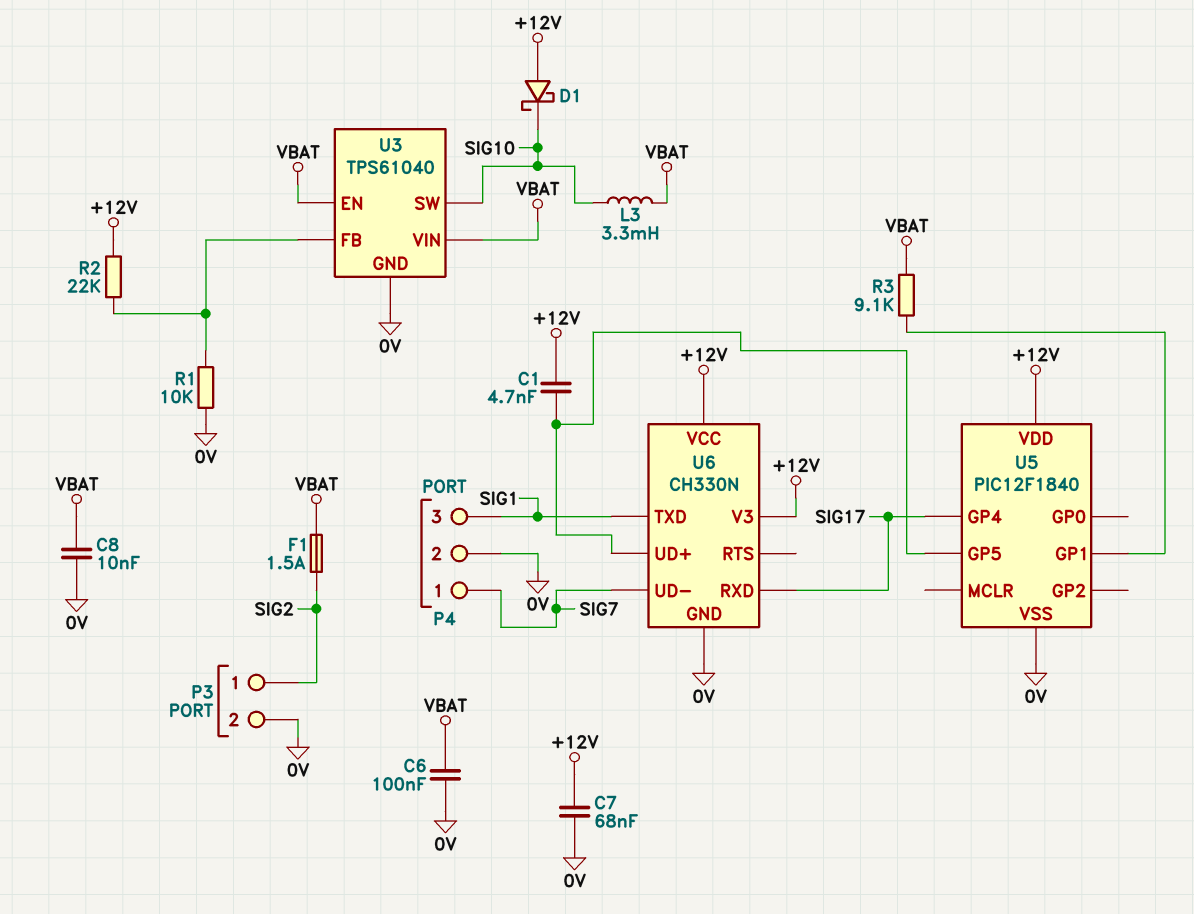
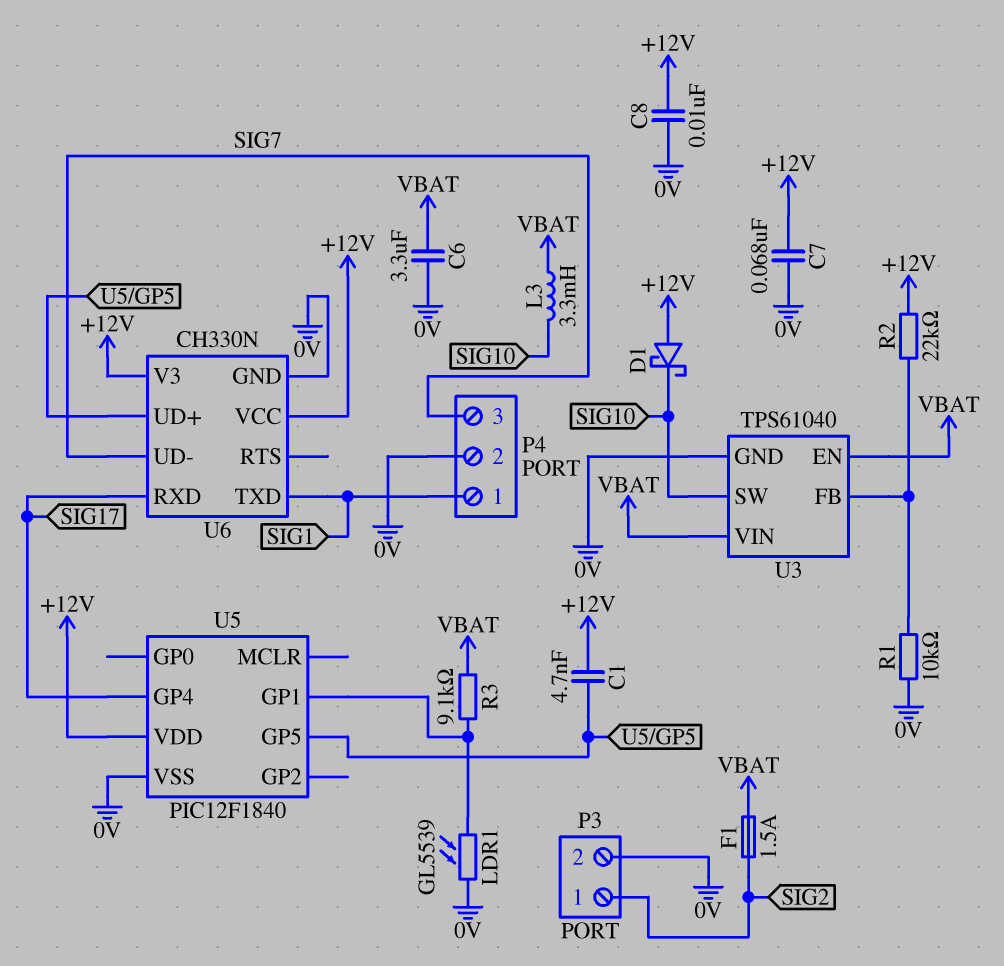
C6: 100nF (0V, VBAT) -> 3.3uF (0V, VBAT)
C8: 10nF (0V, VBAT) -> 10nF (+12V, 0V)
LDR1: none -> GL5539 (0V, U5/GP1)
P4 pin 1: SIG7 -> SIG1
P4 pin 3: SIG1 -> SIG7

